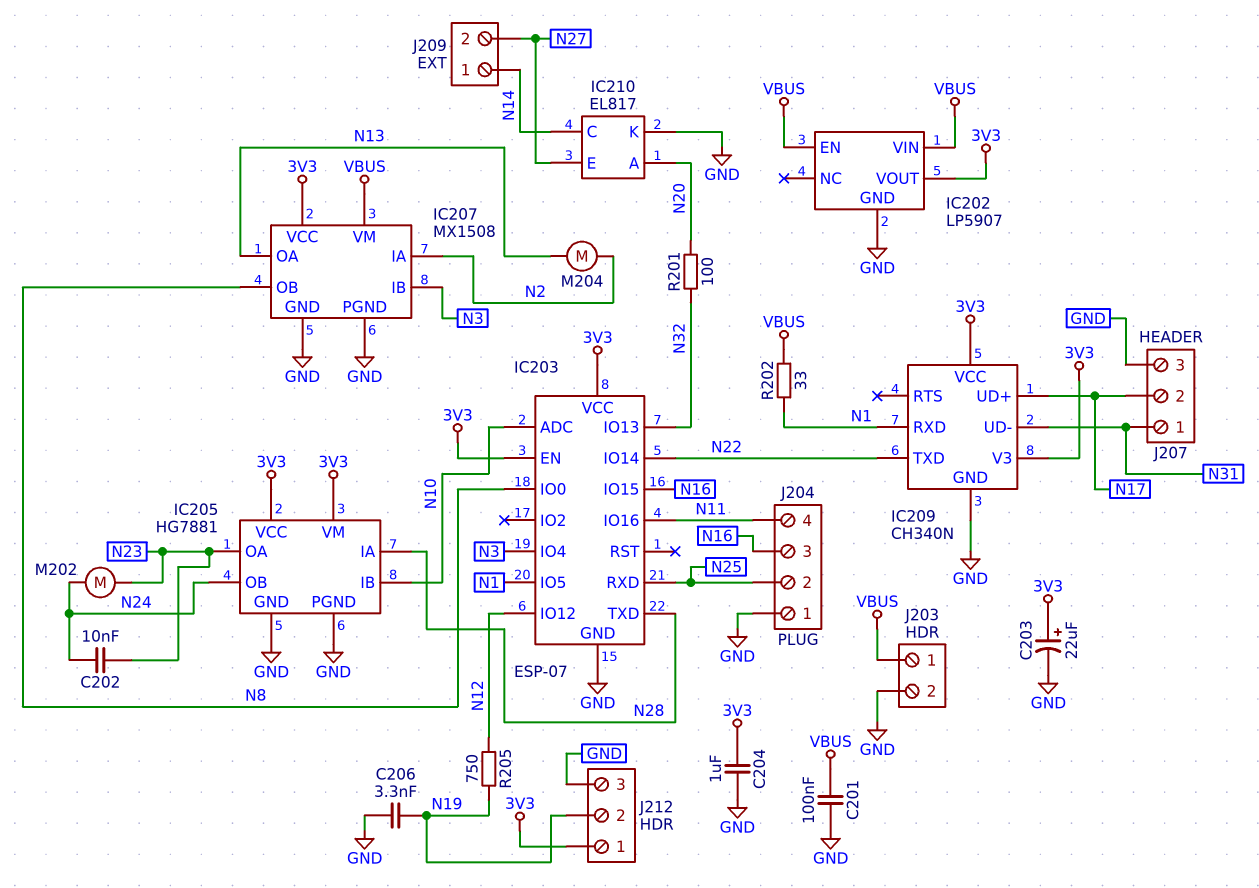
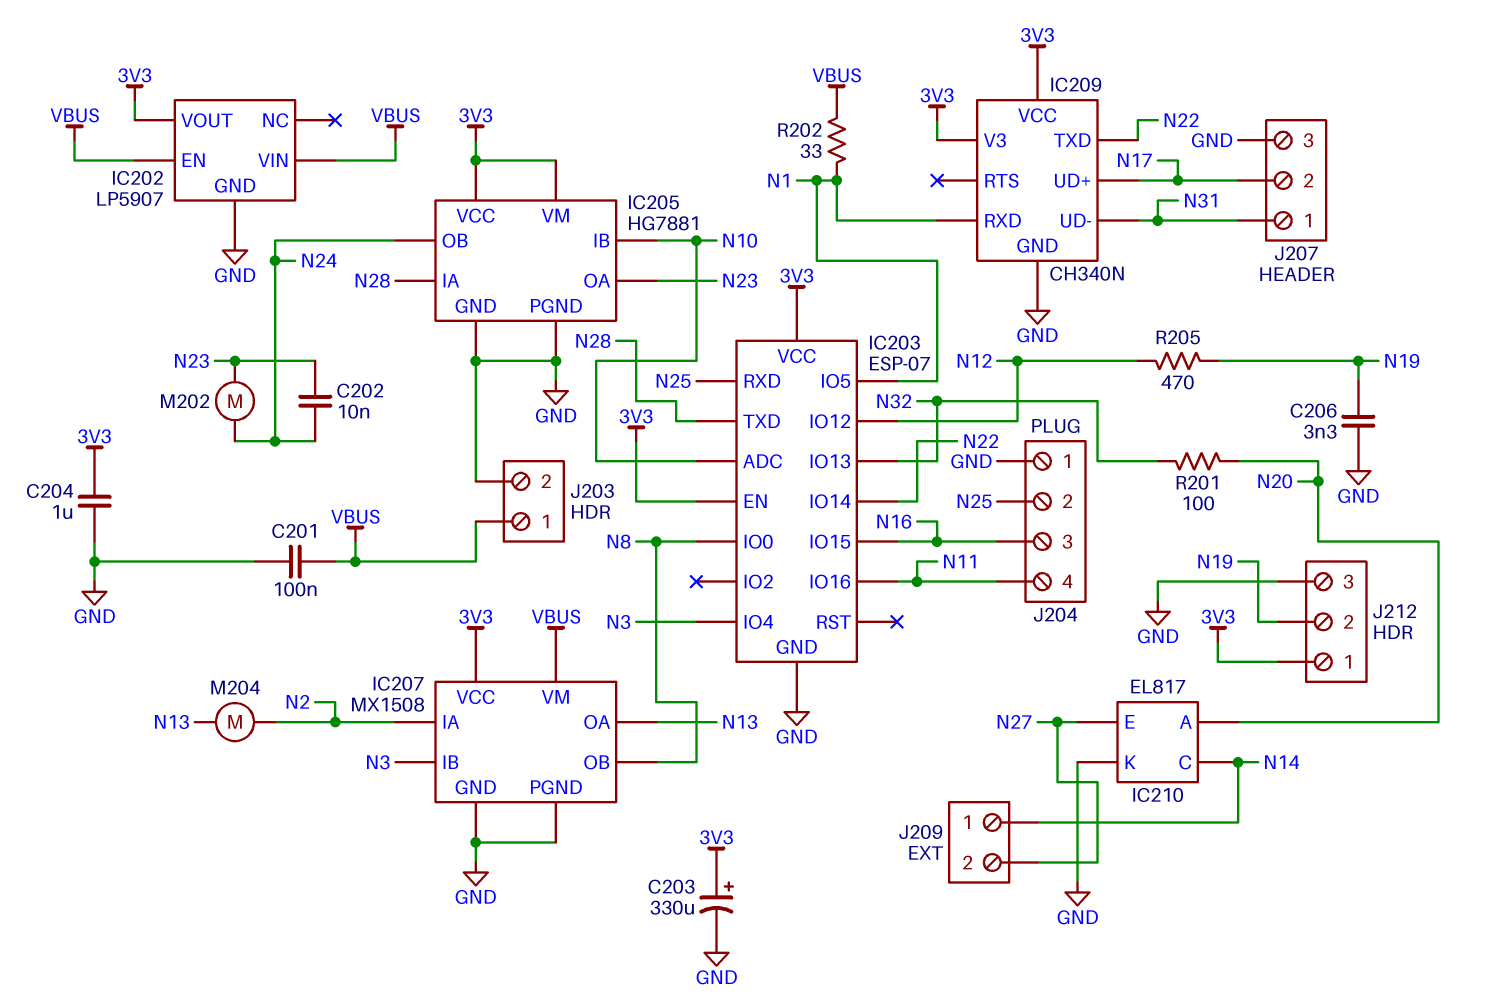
C203: 22uF (plus 3V3, minus GND) -> 330uF (plus 3V3, minus GND)
R205: 750 (N12, N19) -> 470 (N12, N19)

